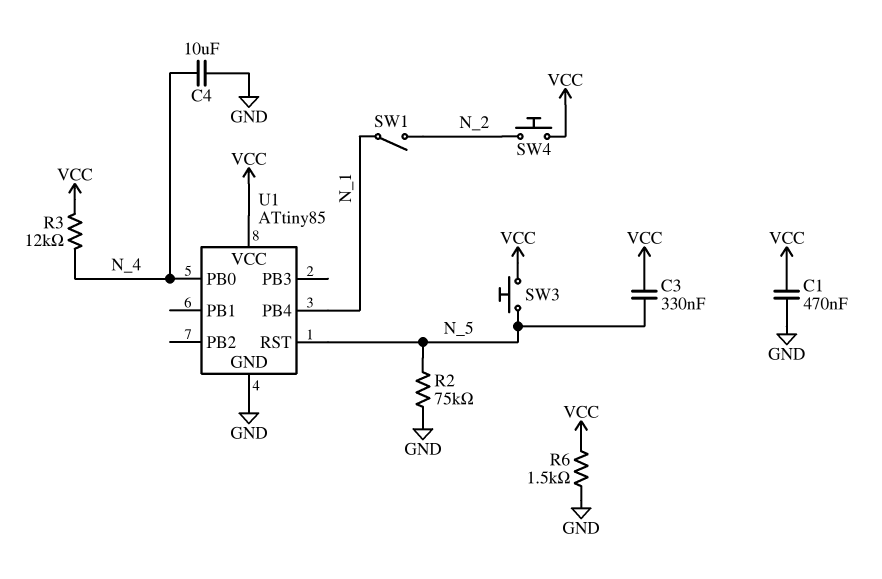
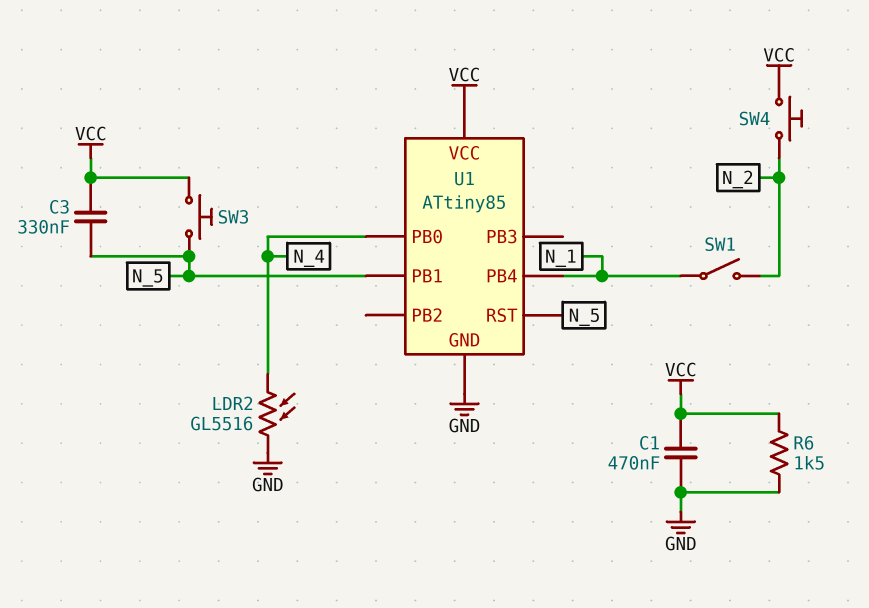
C4: 10uF (GND, N_4) -> none
LDR2: none -> GL5516 (GND, N_4)
R2: 75k (GND, N_5) -> none
R3: 12k (N_4, VCC) -> none
U1 pin PB1: none -> N_5

